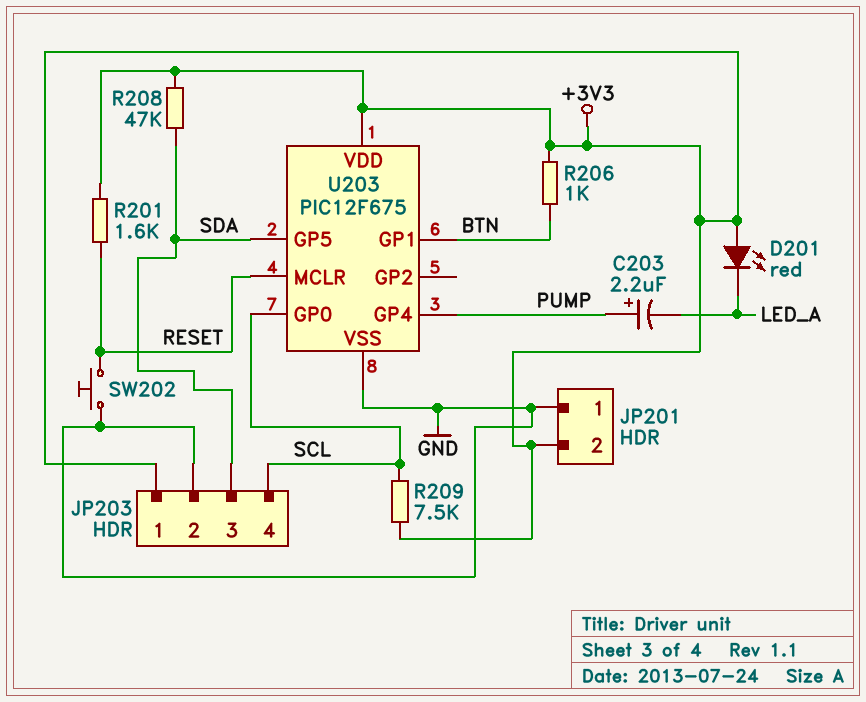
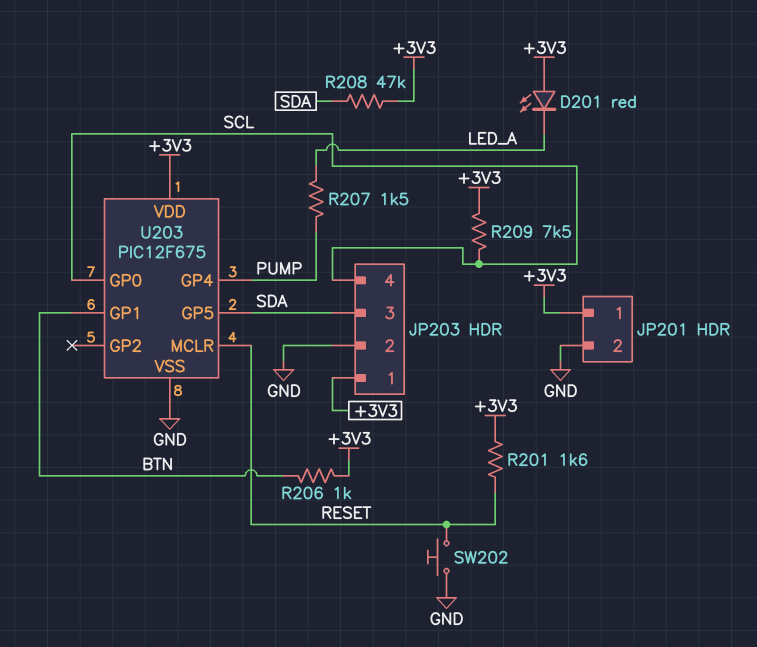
C203: 2.2uF (plus PUMP, minus LED_A) -> none
JP201 pin 1: GND -> +3V3
JP201 pin 2: +3V3 -> GND
R207: none -> 1.5k (LED_A, PUMP)

